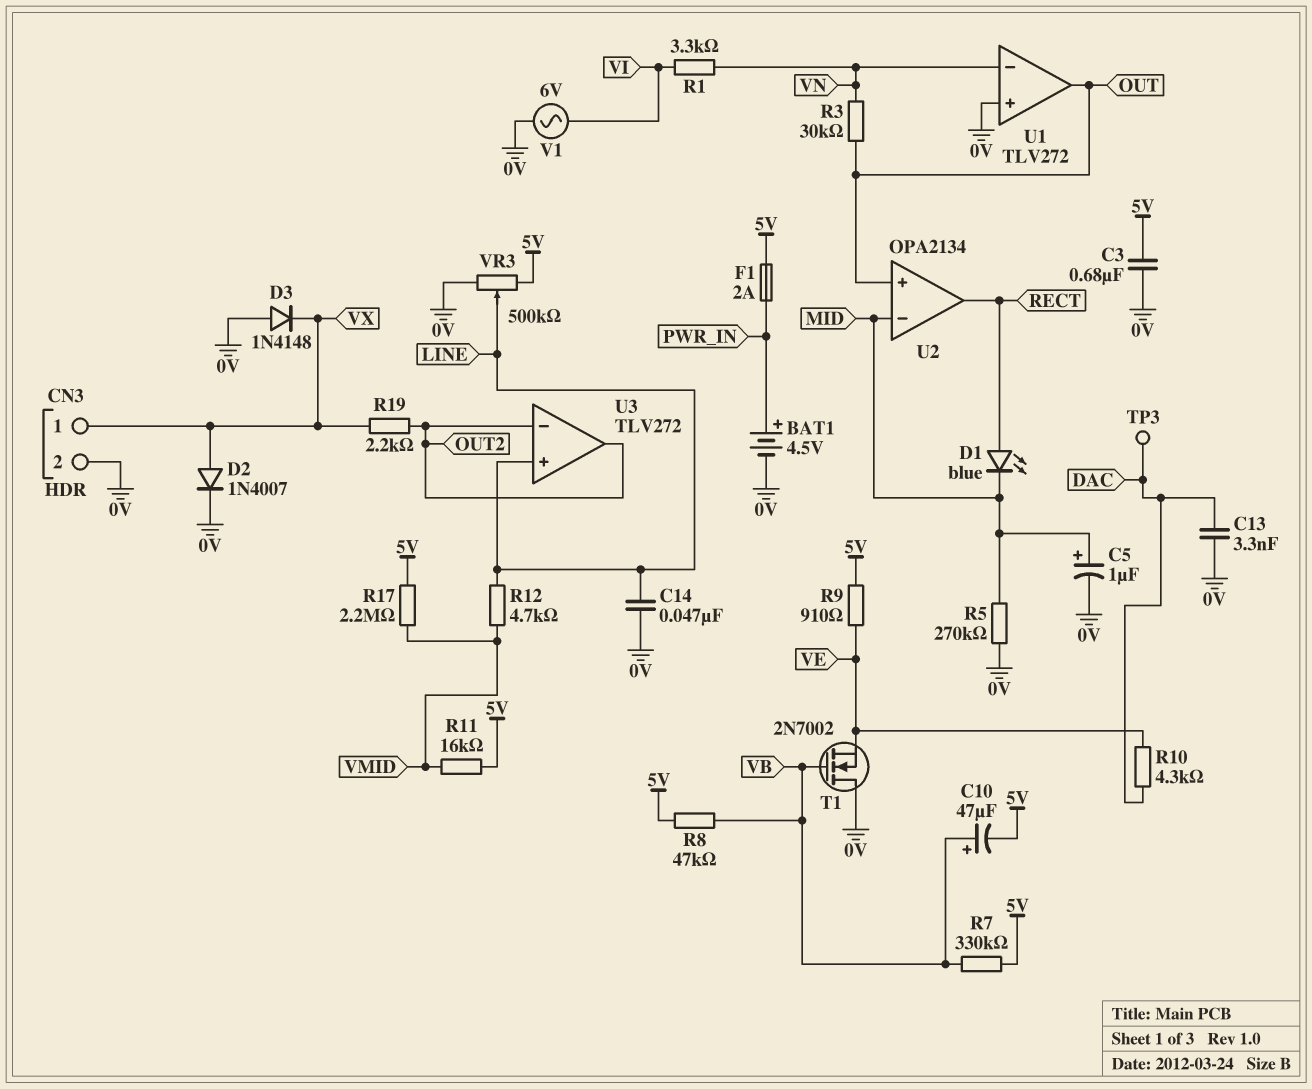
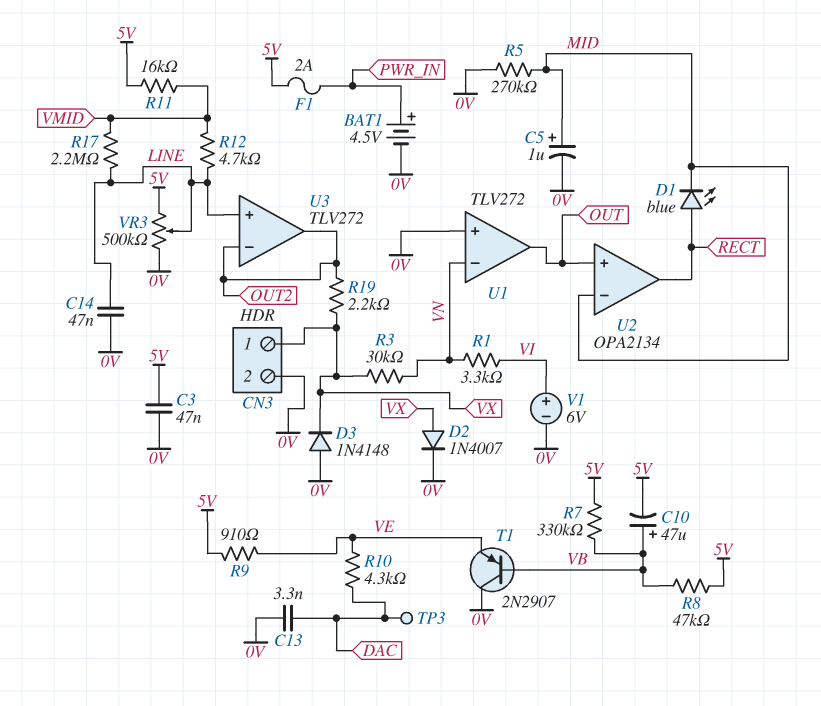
C3: 680nF (0V, 5V) -> 47nF (0V, 5V)
R3: 30k (OUT, VN) -> 30k (VN, VX)
R17: 2.2M (5V, VMID) -> 2.2M (LINE, VMID)
T1: NMOS 2N7002 (G VB, D 0V, S VE) -> PNP 2N2907 (B VB, C 0V, E VE)
V1: AC 6V (0V, VI) -> 6V (plus VI, minus 0V)

